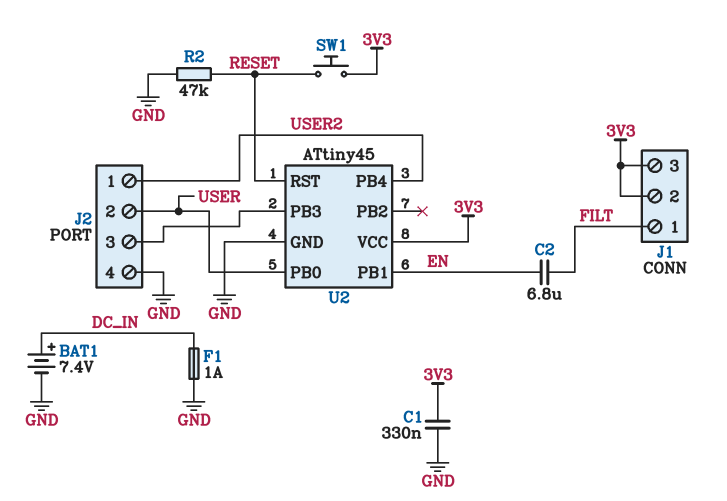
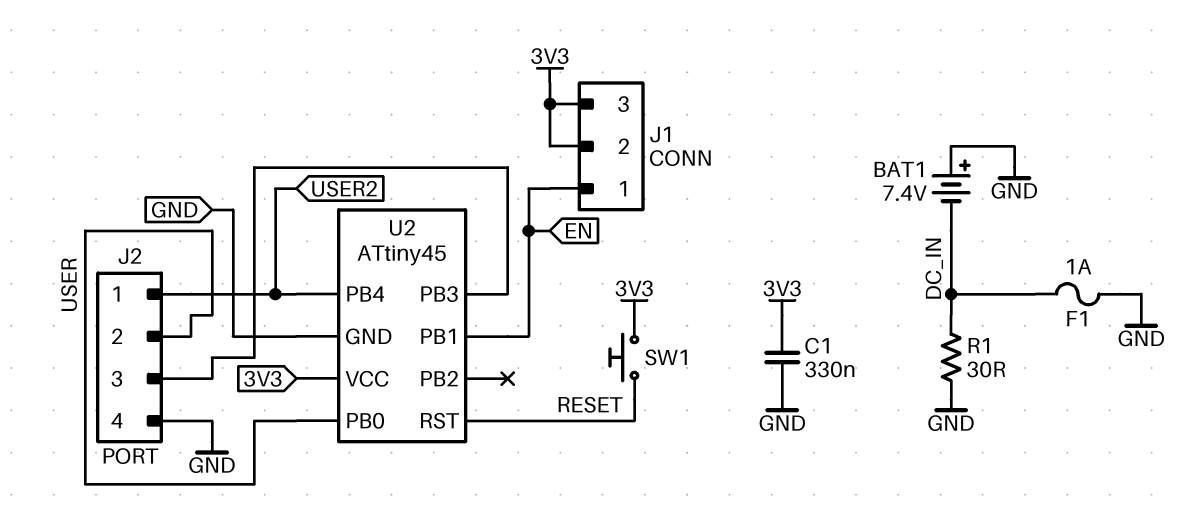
BAT1: 7.4V (plus DC_IN, minus GND) -> 7.4V (plus GND, minus DC_IN)
C2: 6.8uF (EN, FILT) -> none
J1 pin 1: FILT -> EN
R1: none -> 30 (DC_IN, GND)
R2: 47k (GND, RESET) -> none

